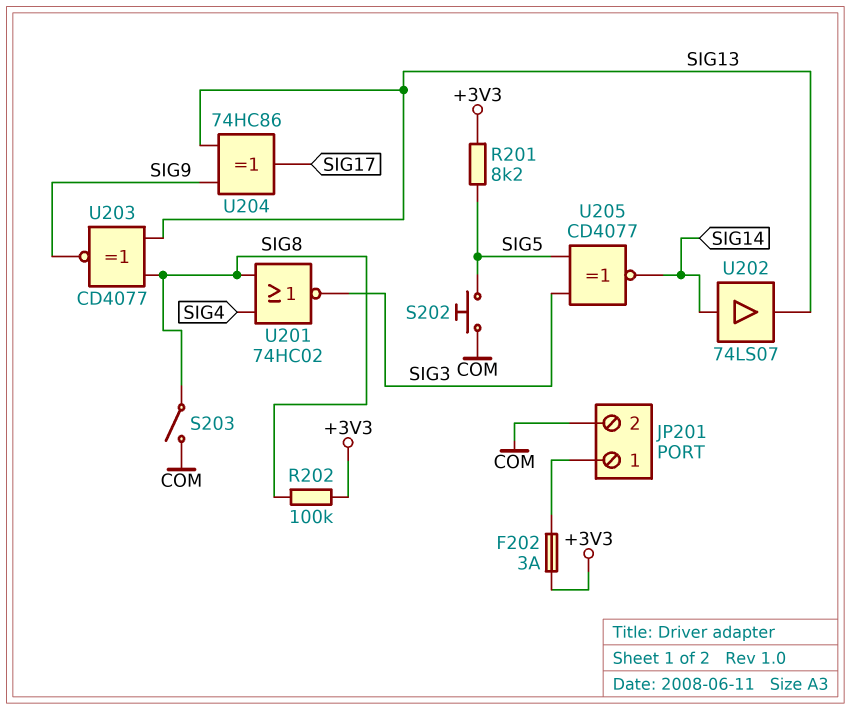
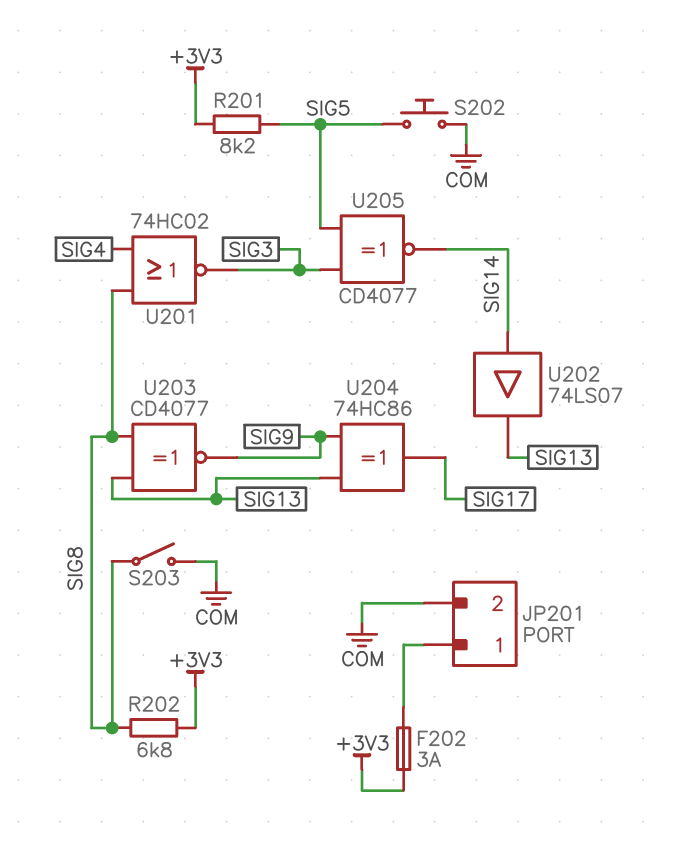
R202: 100k (+3V3, SIG8) -> 6.8k (+3V3, SIG8)

